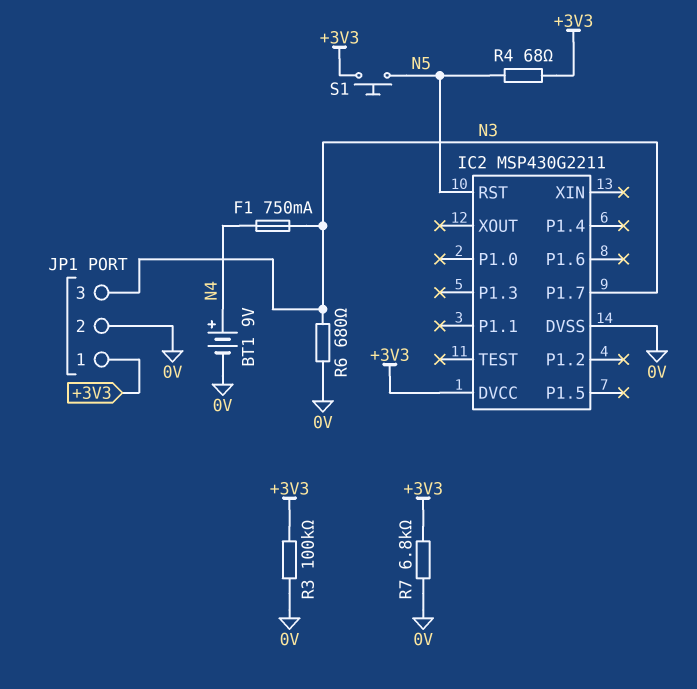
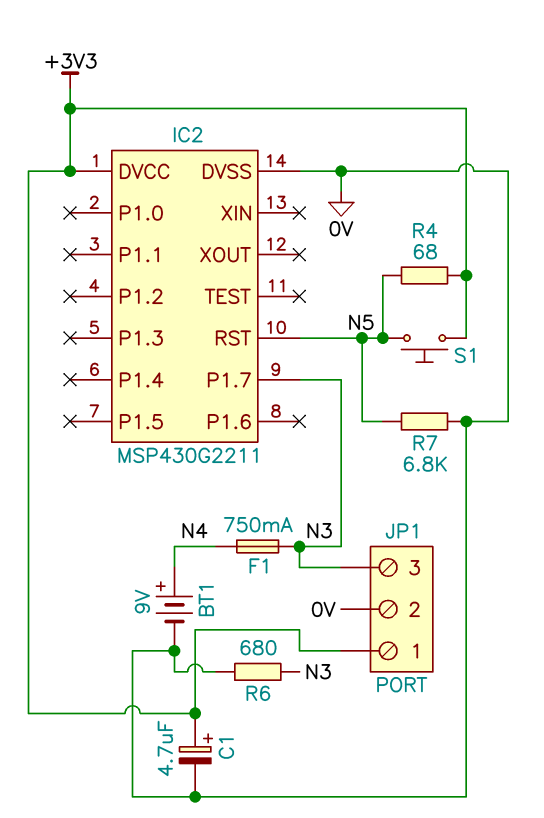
C1: none -> 4.7uF (plus +3V3, minus 0V)
R3: 100k (+3V3, 0V) -> none
R7: 6.8k (+3V3, 0V) -> 6.8k (0V, N5)

